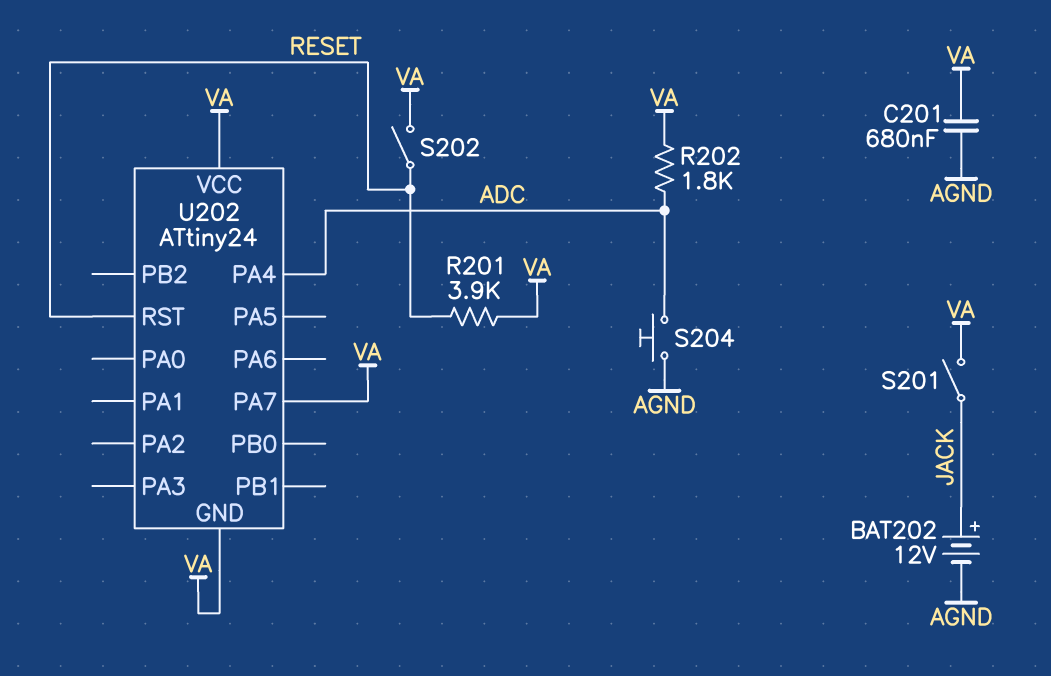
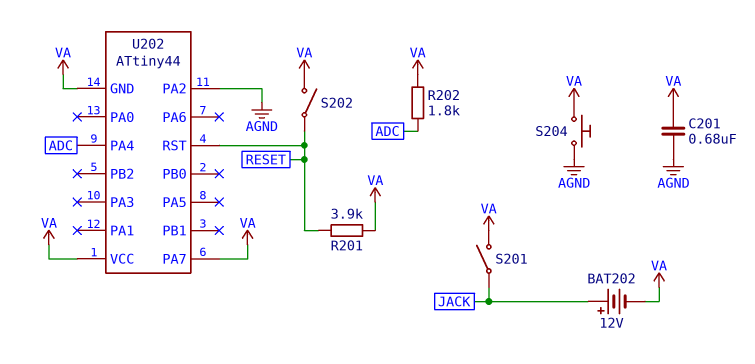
BAT202: 12V (plus JACK, minus AGND) -> 12V (plus JACK, minus VA)
S204: button (ADC, AGND) -> button (AGND, VA)
U202: ATtiny24 -> ATtiny44
U202 pin PA2: none -> AGND

